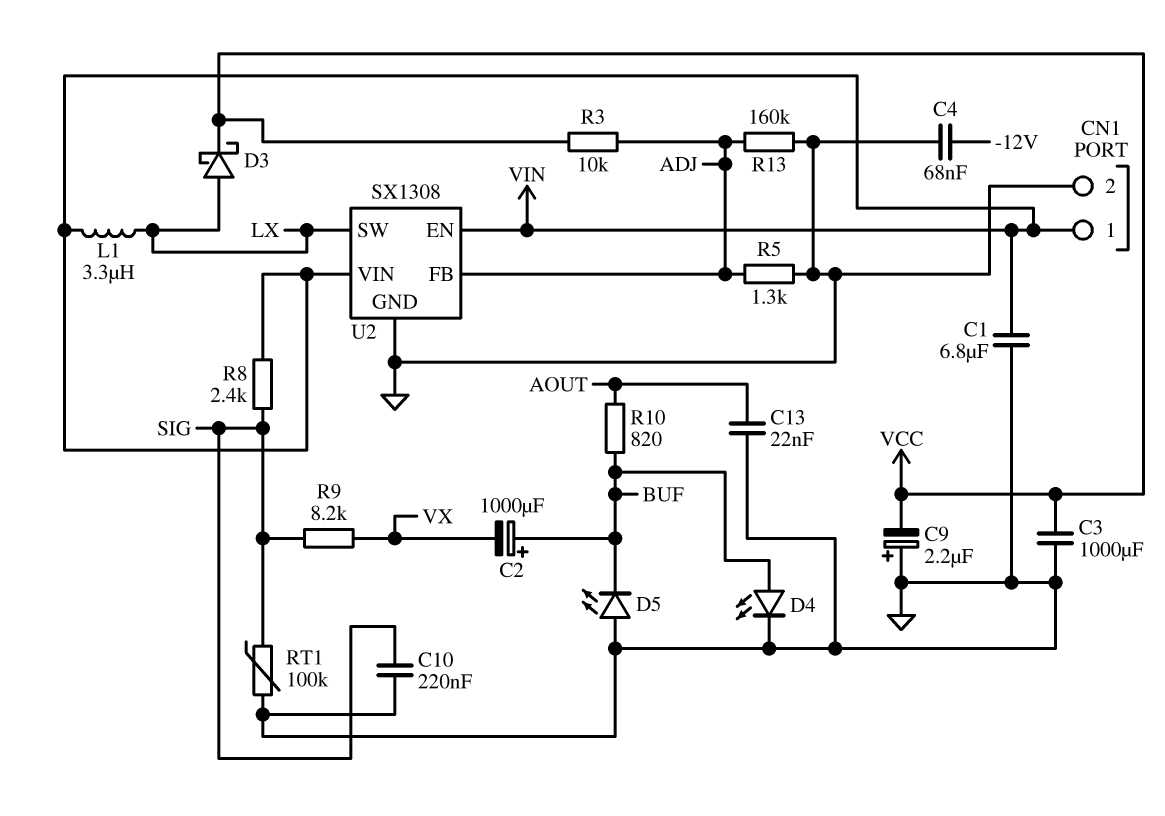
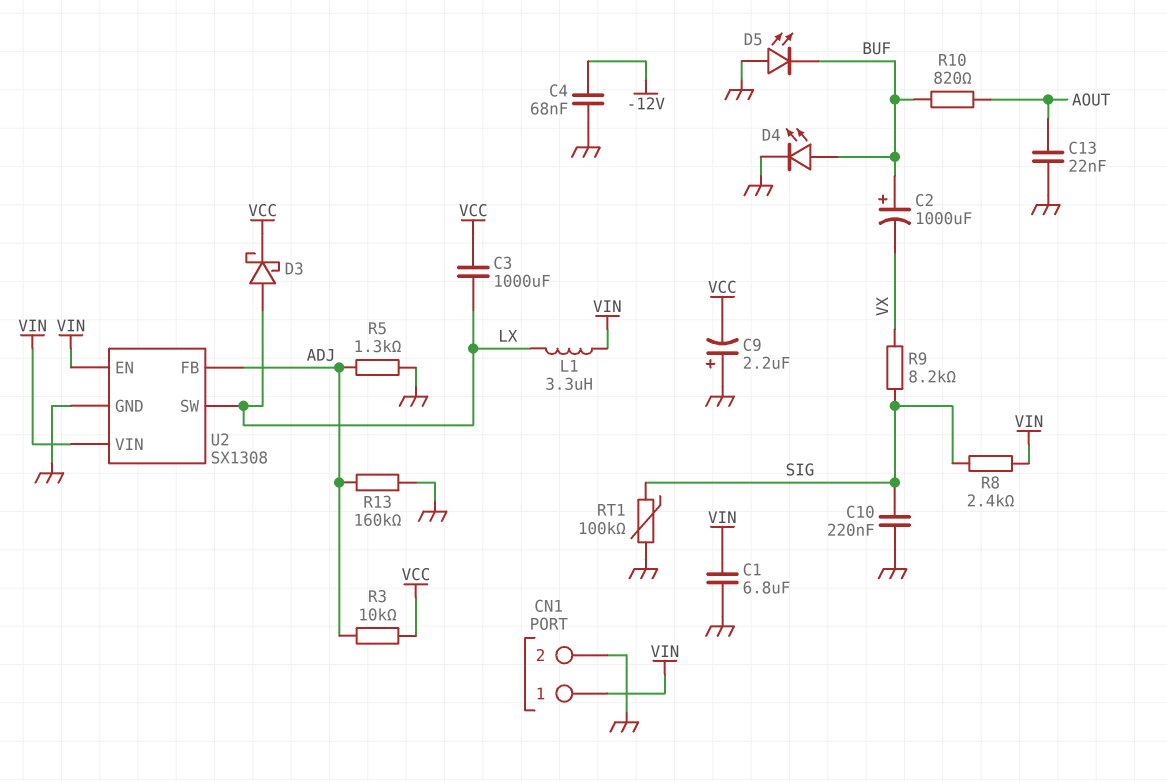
C3: 1000uF (GND, VCC) -> 1000uF (LX, VCC)

